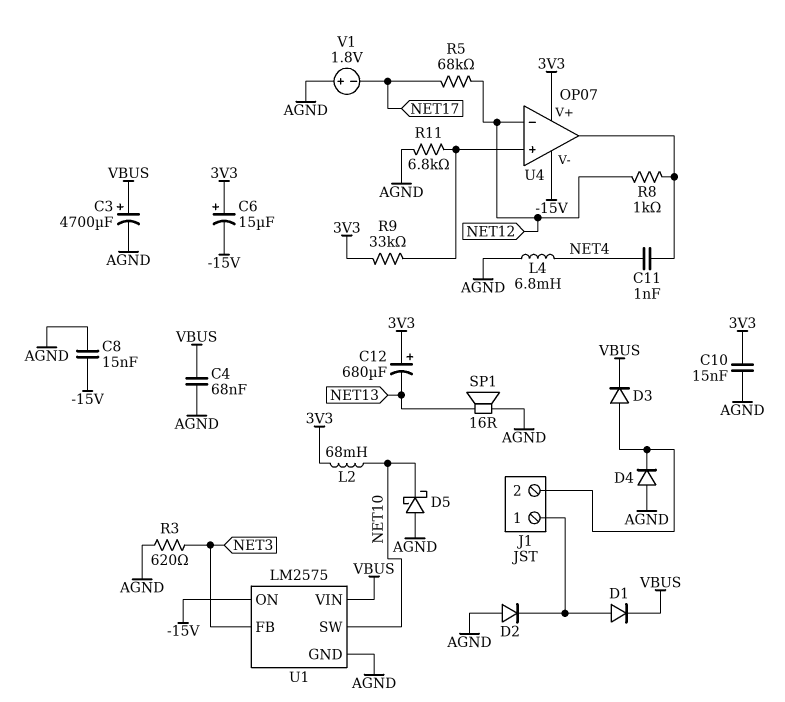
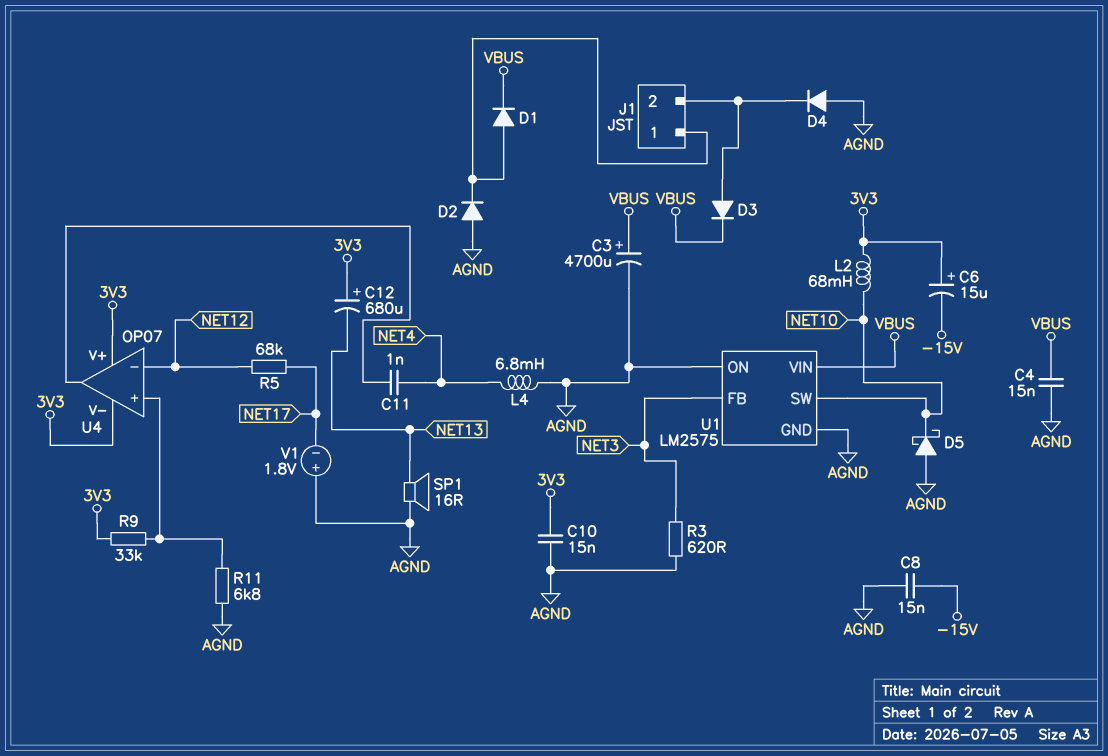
C4: 68nF (AGND, VBUS) -> 15nF (AGND, VBUS)
R8: 1k (NET12, U4/out) -> none
U1 pin ON: -15V -> AGND
U4 pin V-: -15V -> 3V3

